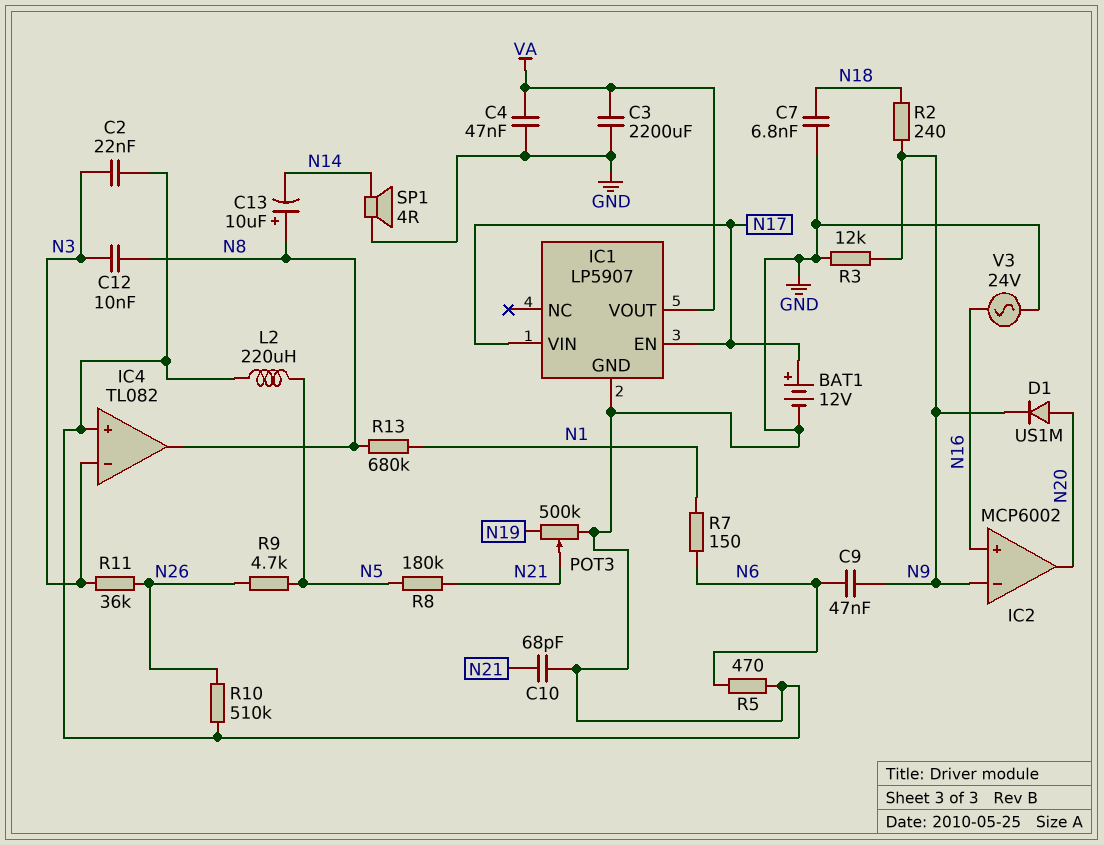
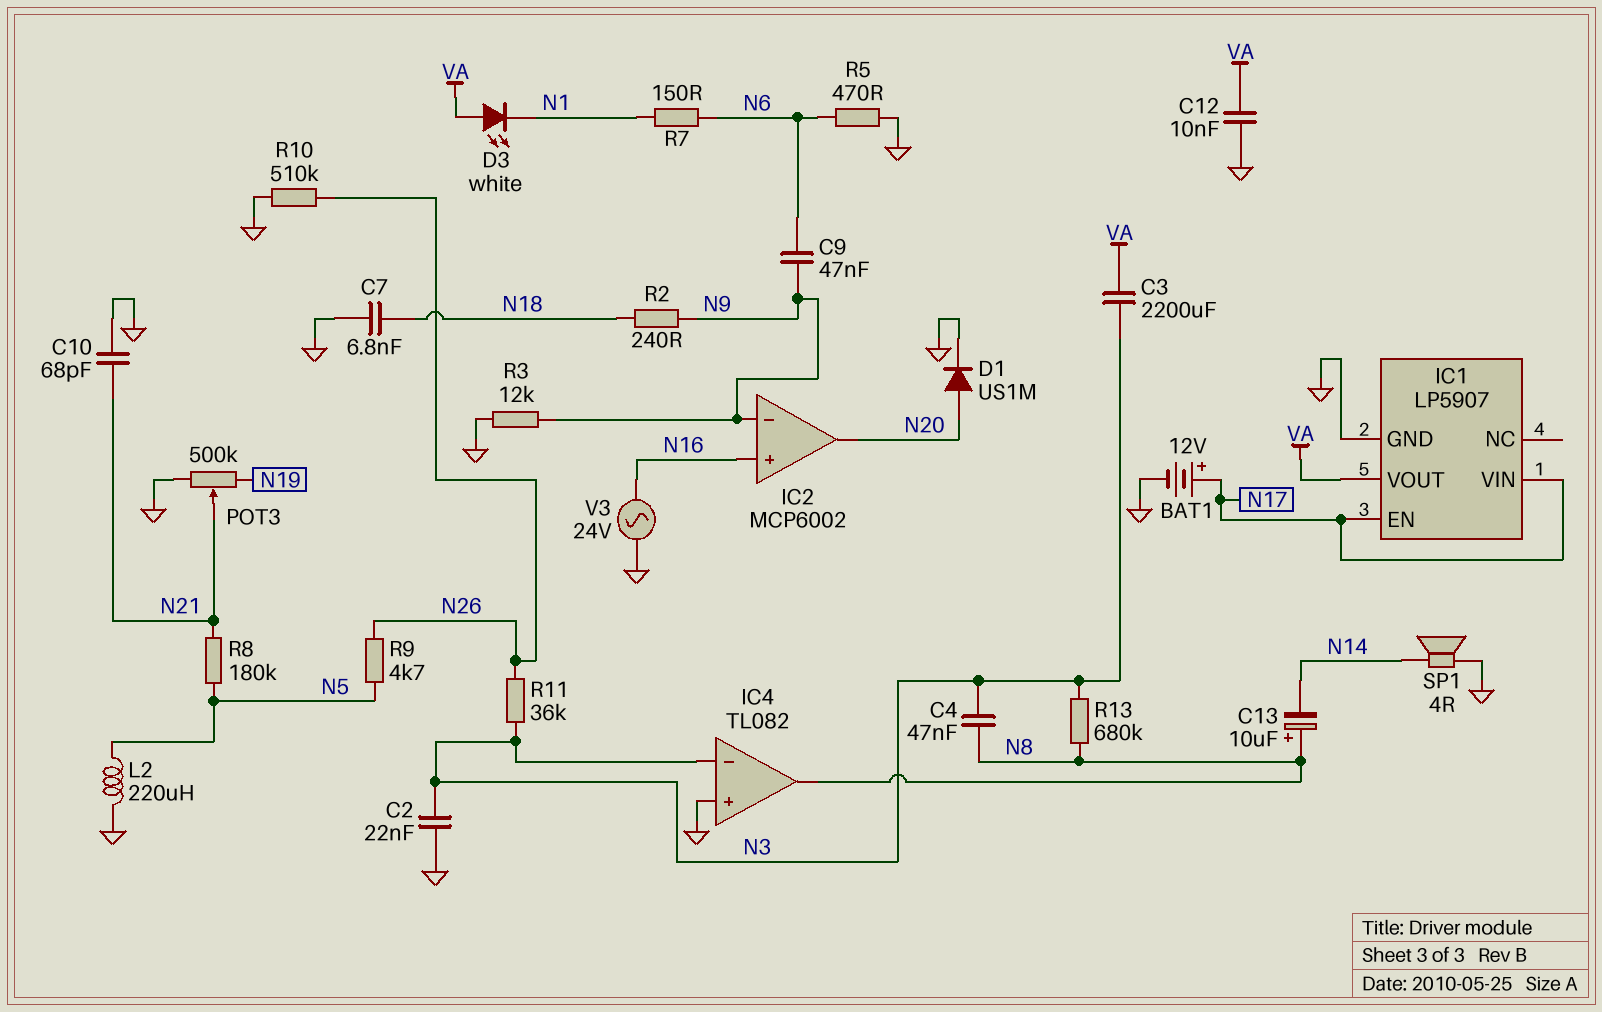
C3: 2200uF (GND, VA) -> 2200uF (N3, VA)
C4: 47nF (GND, VA) -> 47nF (N3, N8)
C12: 10nF (N3, N8) -> 10nF (GND, VA)
D1: diode US1M (A N20, K N9) -> diode US1M (A N20, K GND)
D3: none -> LED white (A VA, K N1)
R13: 680k (N1, N8) -> 680k (N3, N8)

